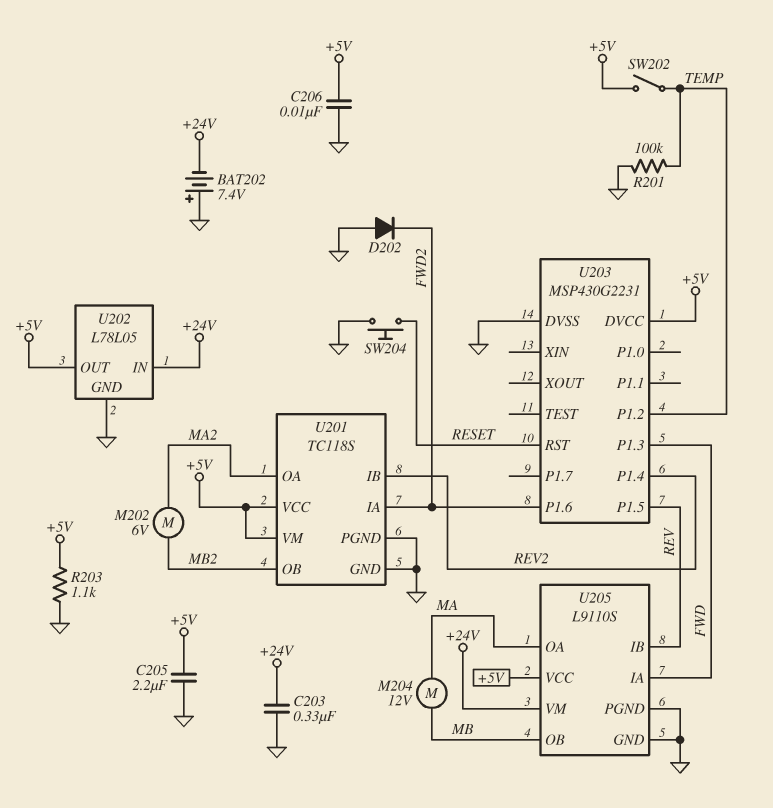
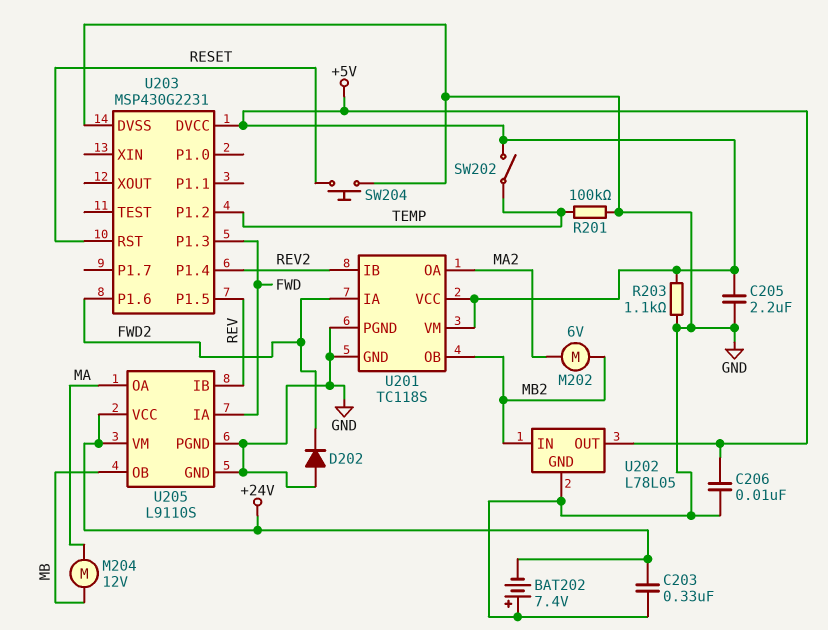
U202 pin IN: +24V -> MB2
U205 pin VCC: +5V -> +24V

